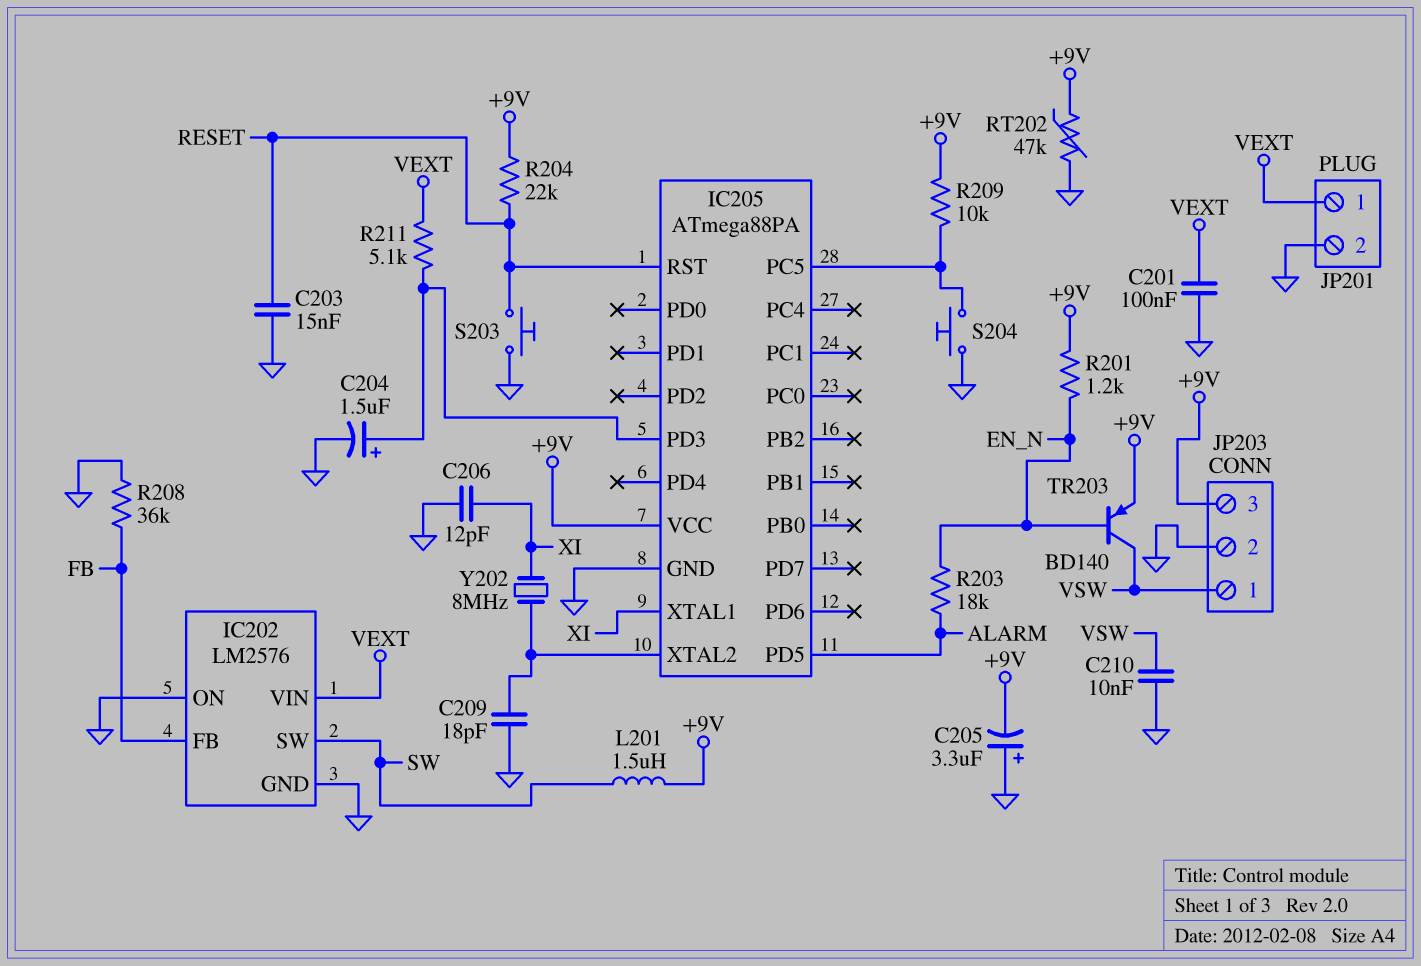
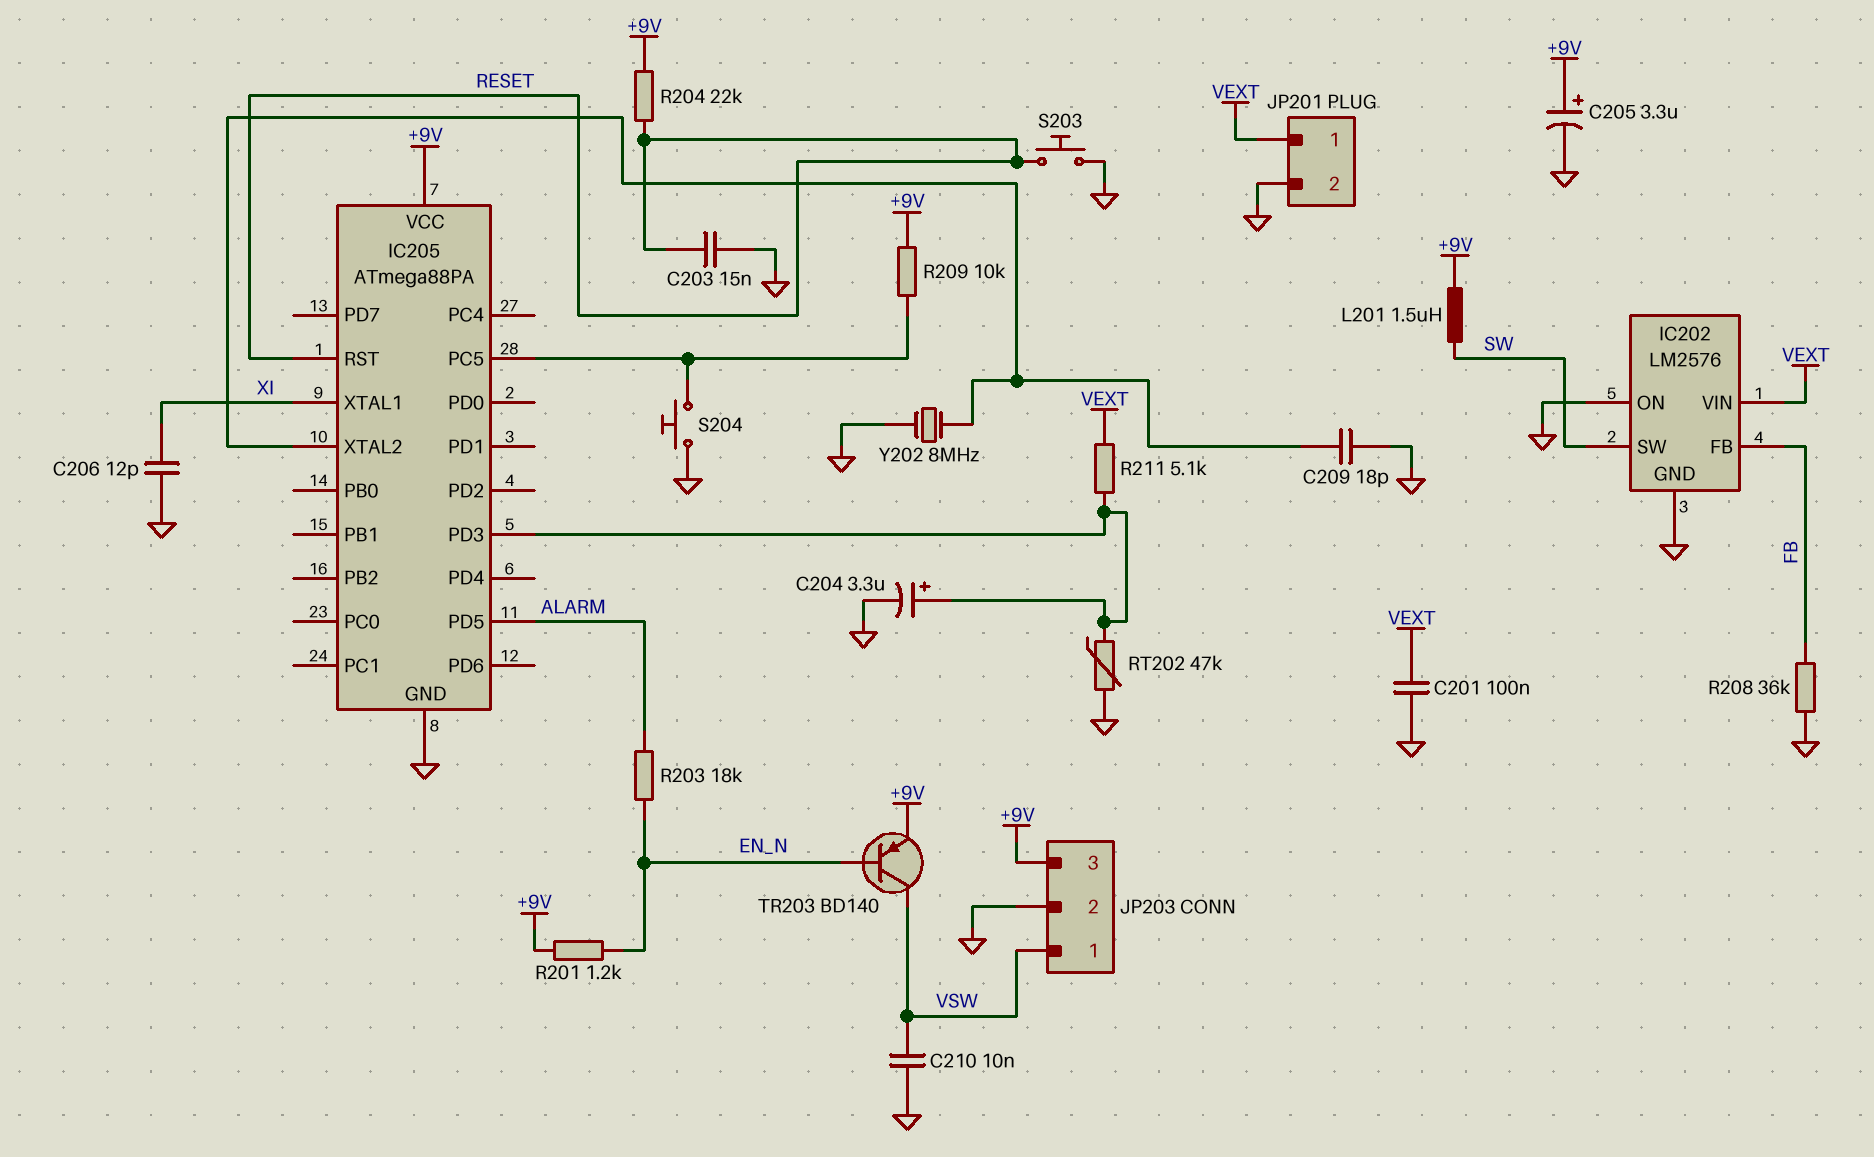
C204: 1.5uF (plus IC205/PD3, minus GND) -> 3.3uF (plus IC205/PD3, minus GND)
C205: 3.3uF (plus GND, minus +9V) -> 3.3uF (plus +9V, minus GND)
RT202: 47k (+9V, GND) -> 47k (GND, IC205/PD3)
Y202: 8MHz (IC205/XTAL2, XI) -> 8MHz (GND, IC205/XTAL2)

